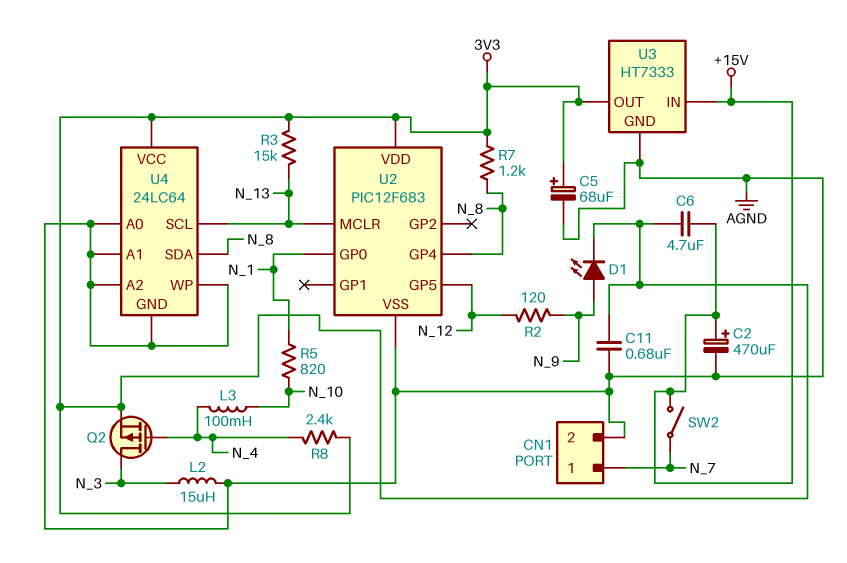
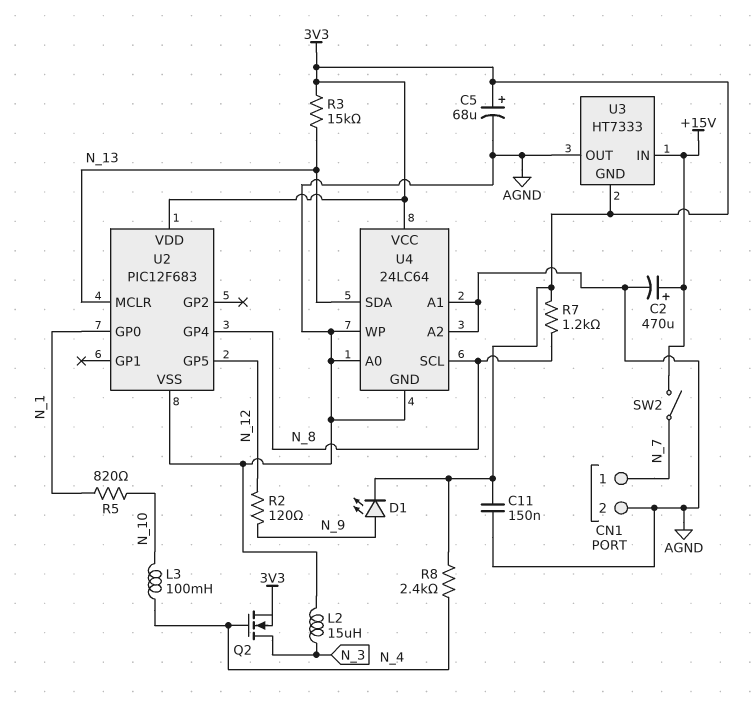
C6: 4.7uF (+15V, 3V3) -> none
C11: 680nF (3V3, AGND) -> 150nF (3V3, AGND)
Q2: PMOS (G N_4, D N_3, S 3V3) -> NMOS (G N_4, D N_3, S 3V3)
U3 pin GND: AGND -> 3V3
U3 pin OUT: 3V3 -> AGND
U4 pin SCL: N_13 -> N_8
U4 pin SDA: N_8 -> N_13

